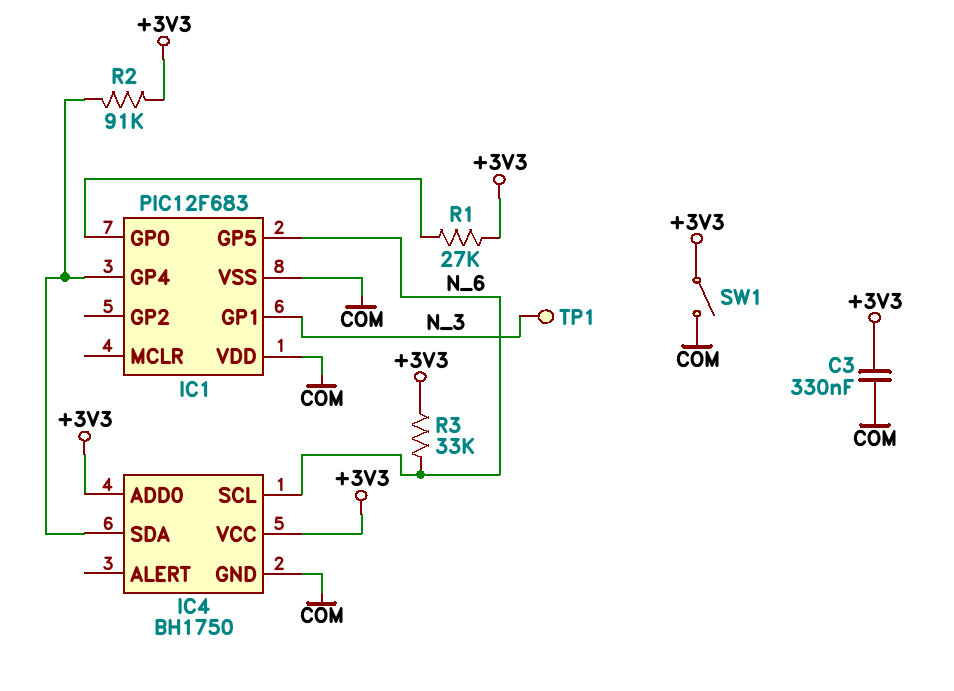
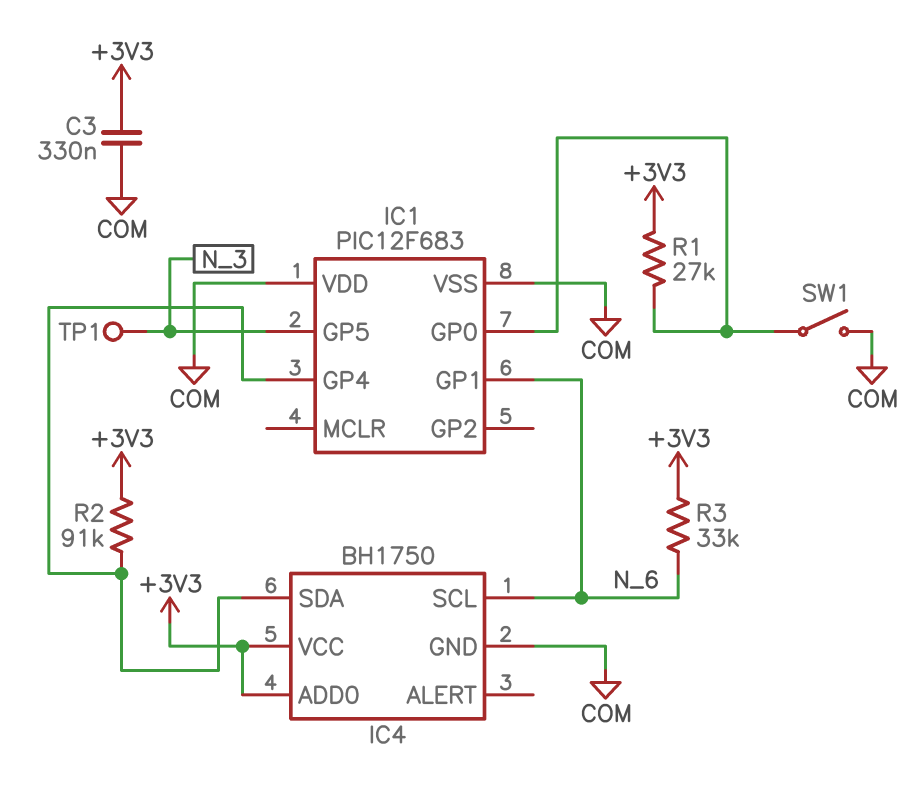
IC1 pin GP1: N_3 -> N_6
IC1 pin GP5: N_6 -> N_3
SW1: switch (+3V3, COM) -> switch (COM, IC1/GP0)

